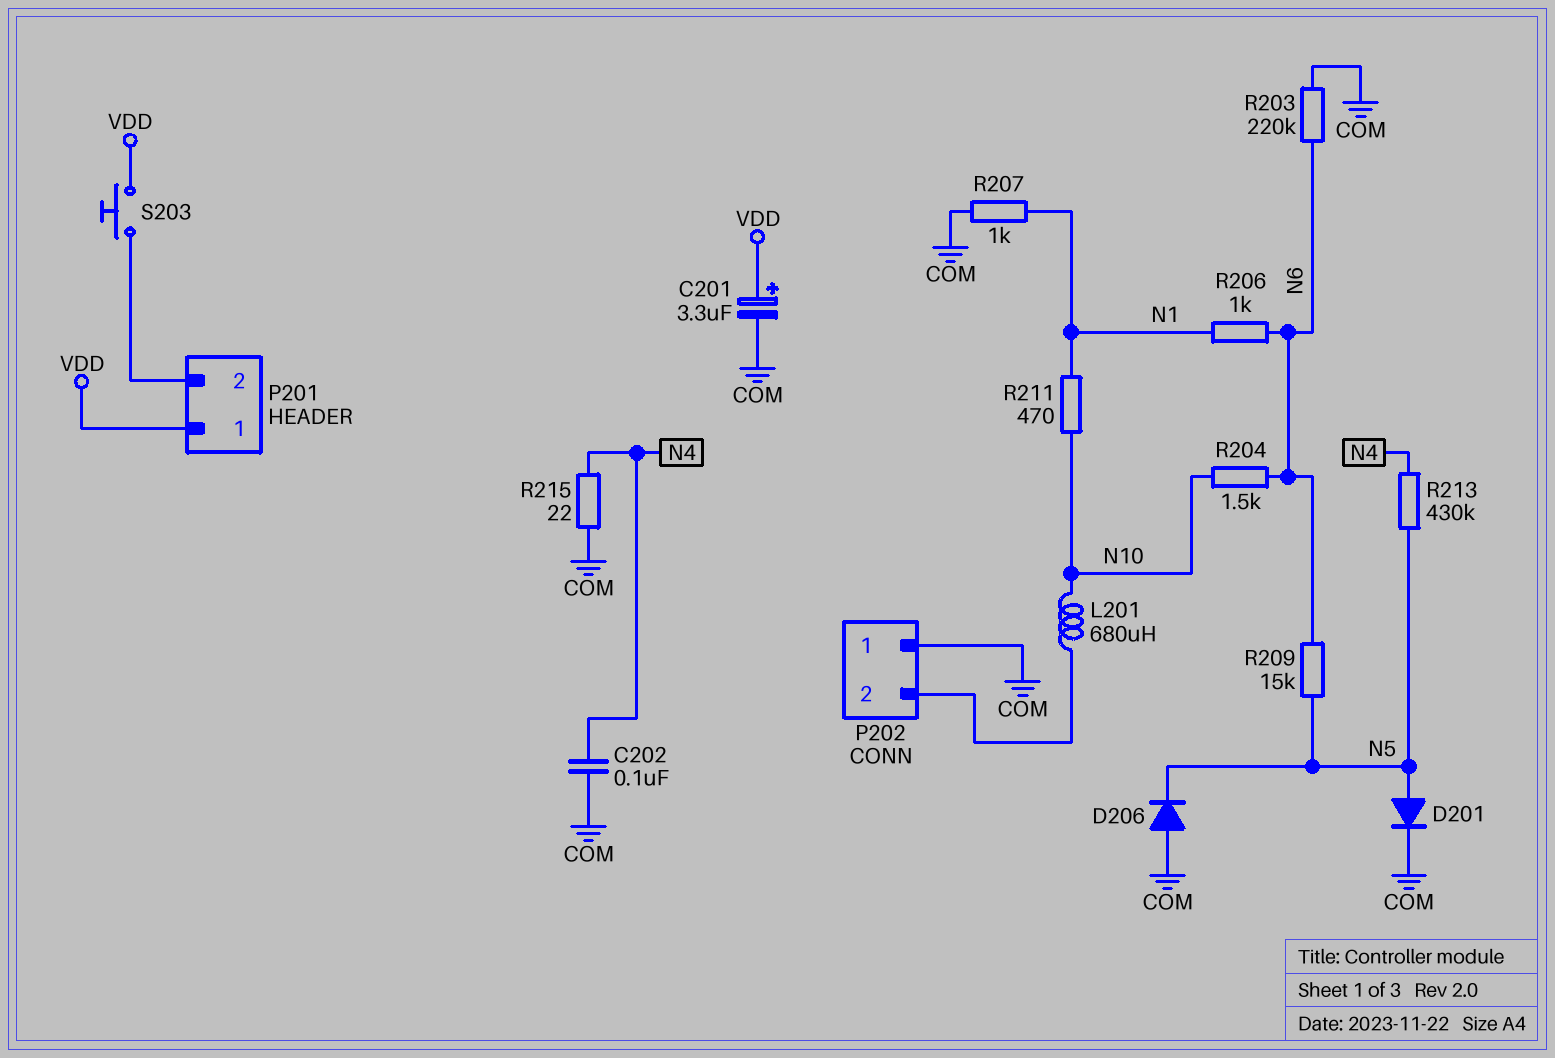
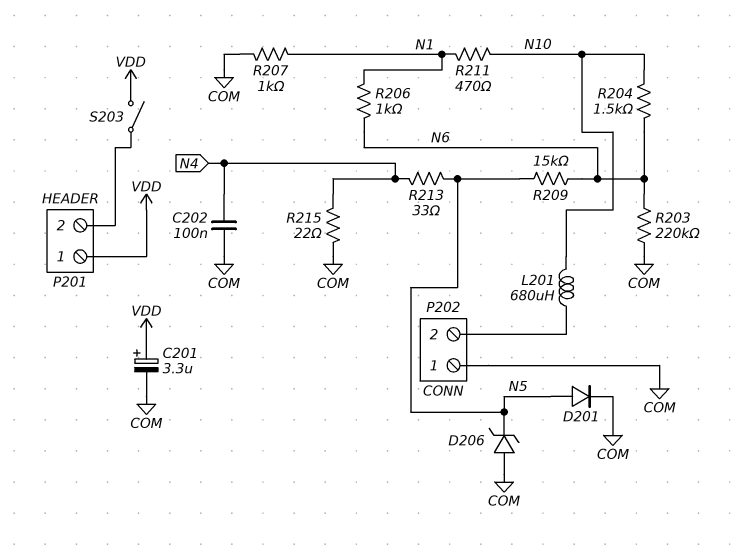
D206: diode (A COM, K N5) -> zener (A COM, K N5)
R213: 430k (N4, N5) -> 33 (N4, N5)
S203: button (P201/2, VDD) -> switch (P201/2, VDD)

